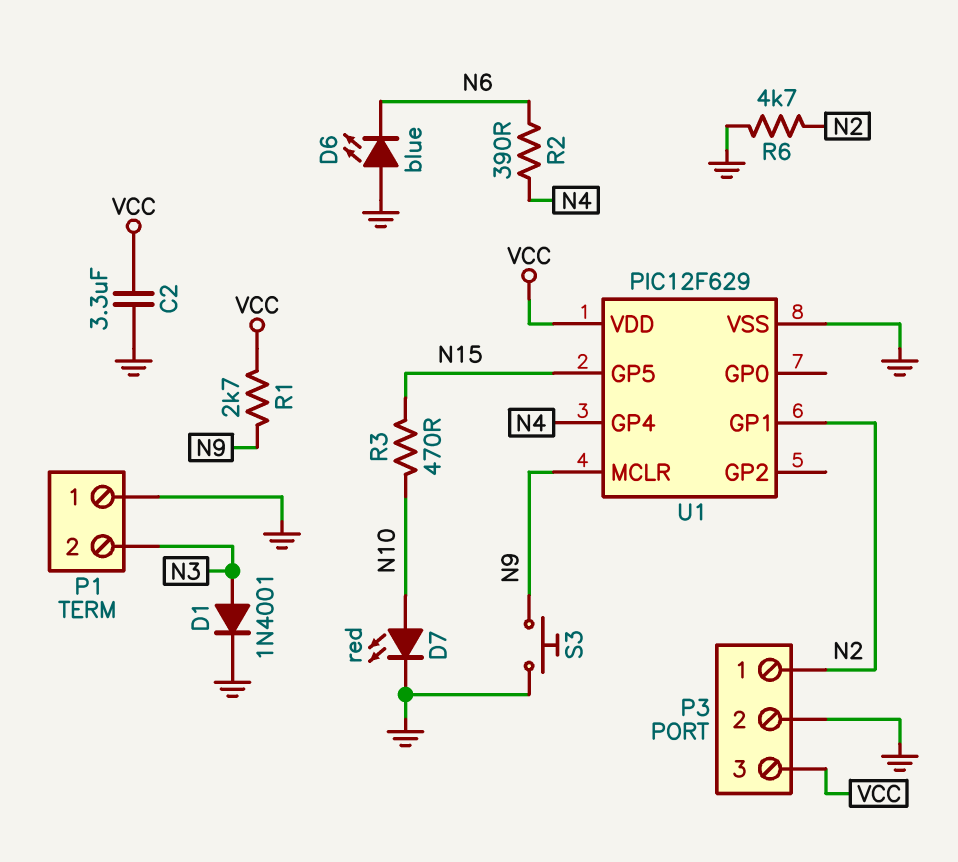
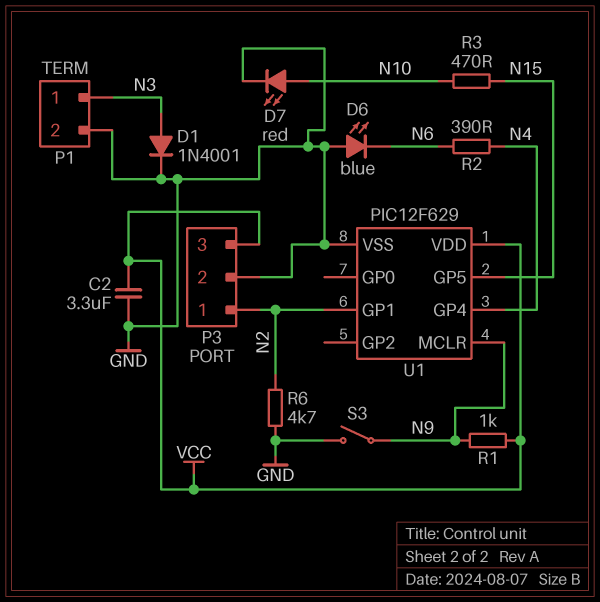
P1 pin 1: GND -> N3
P1 pin 2: N3 -> GND
R1: 2.7k (N9, VCC) -> 1k (N9, VCC)
S3: button (GND, N9) -> switch (GND, N9)

